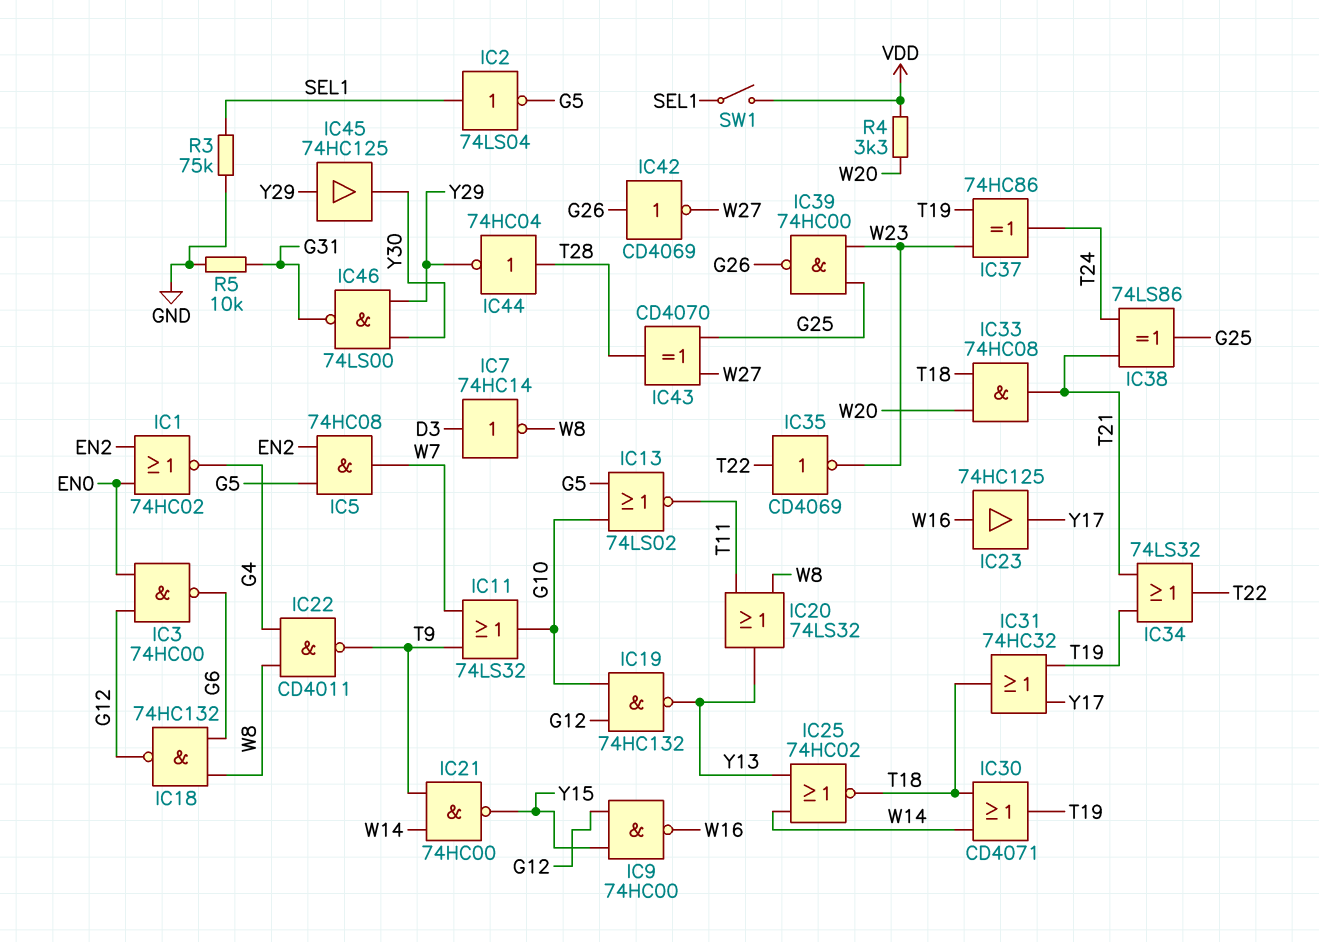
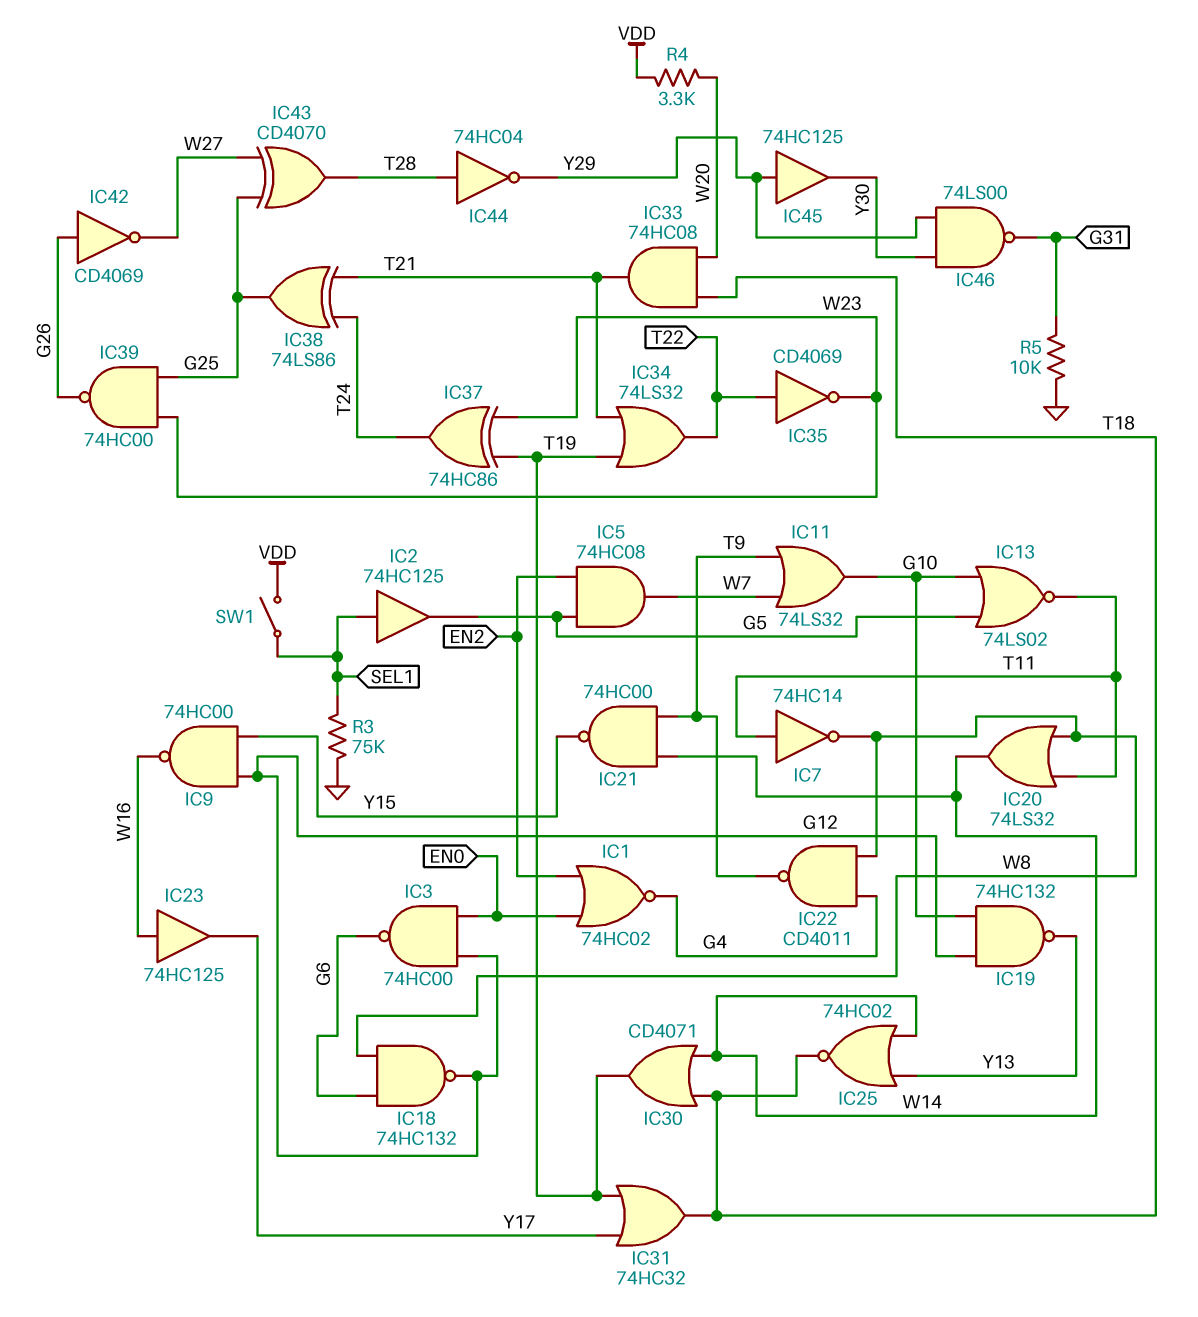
IC2: NOT 74LS04 (in SEL1, out G5) -> buffer 74HC125 (in SEL1, out G5)
IC7: NOT 74HC14 (in D3, out W8) -> NOT 74HC14 (in T11, out W8)
IC20: OR 74LS32 (in T11, in W8, out Y13) -> OR 74LS32 (in T11, in W8, out W14)

